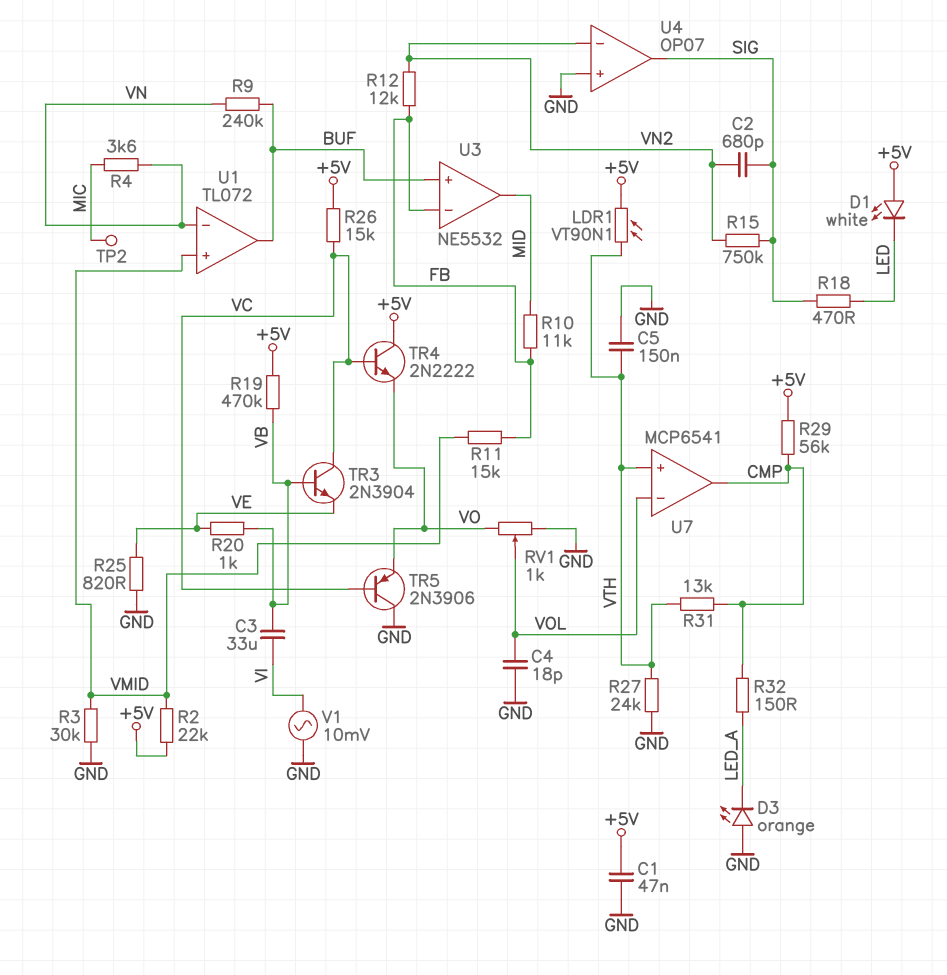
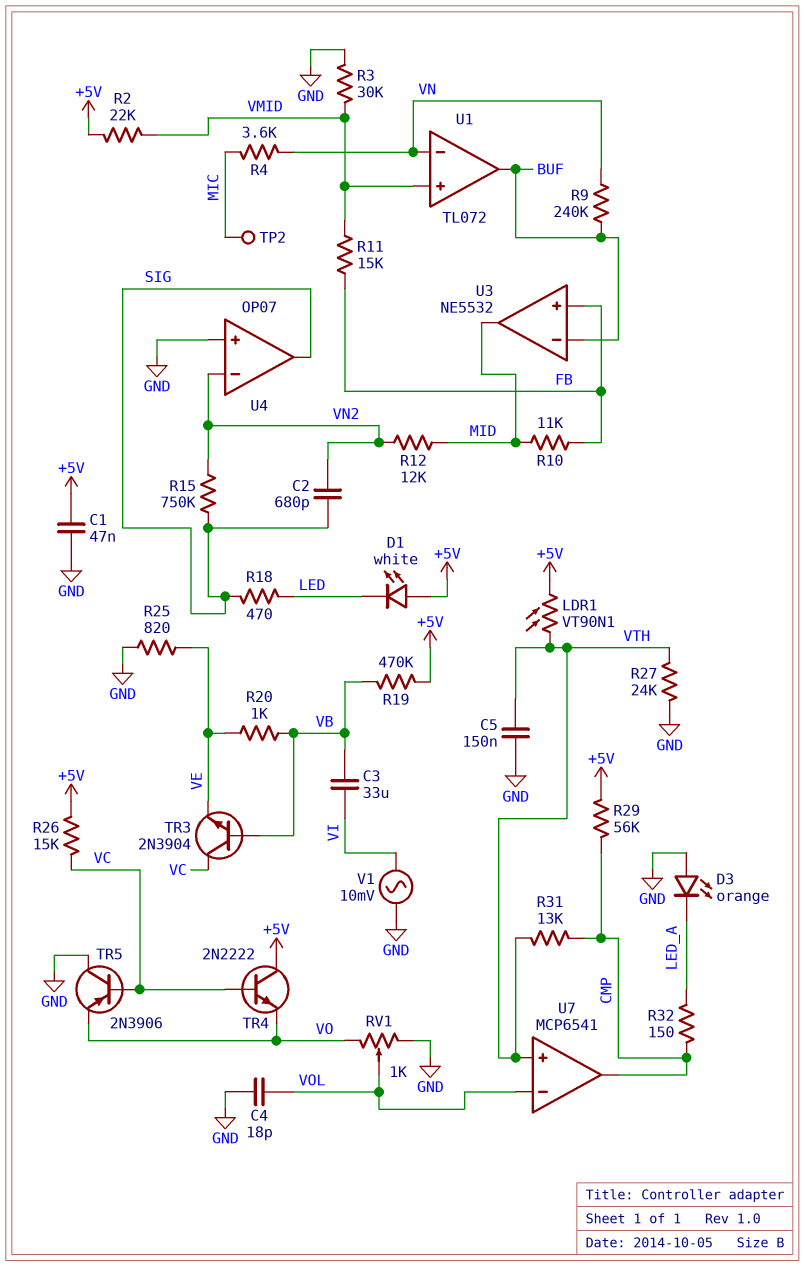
R12: 12k (FB, VN2) -> 12k (MID, VN2)
U3 pin in+: BUF -> FB
U3 pin in-: FB -> BUF

